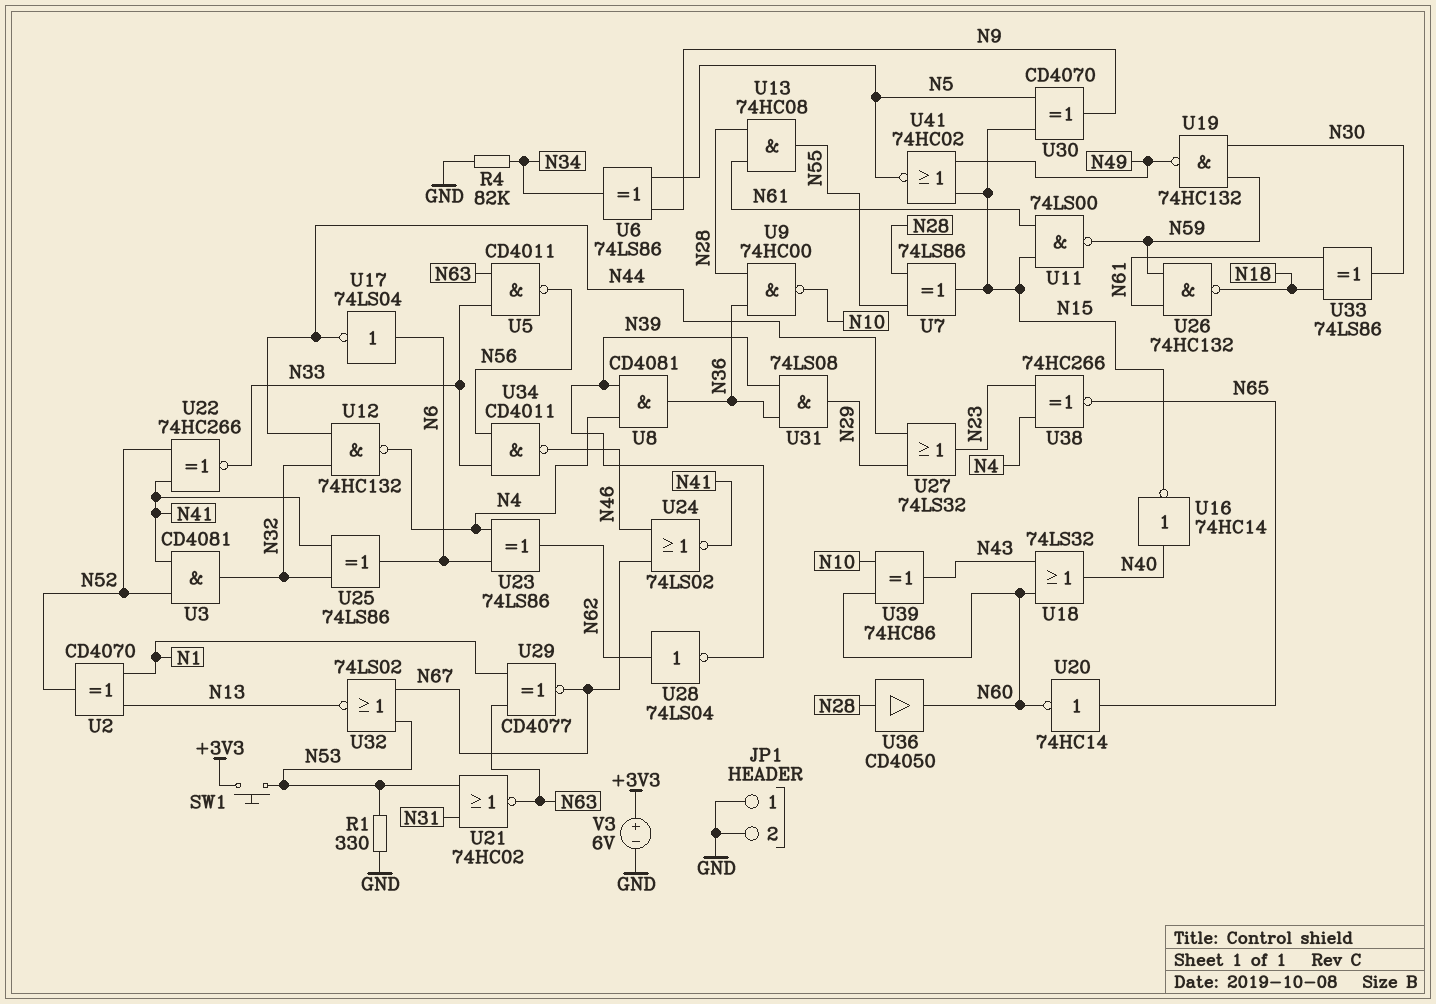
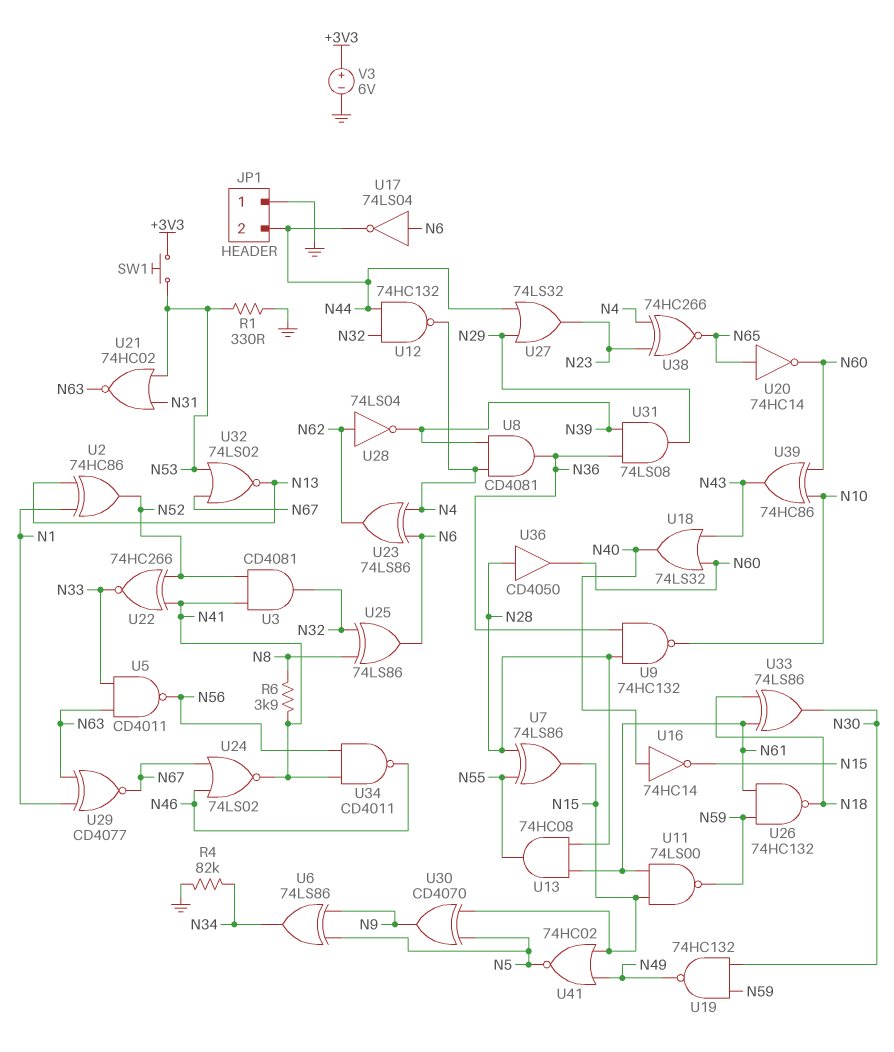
JP1 pin 2: GND -> N44
R6: none -> 3.9k (N8, N41)
U2: XOR CD4070 (in N1, in N13, out N52) -> XOR 74HC86 (in N1, in N13, out N52)
U9: NAND 74HC00 (in N28, in N36, out N10) -> NAND 74HC132 (in N28, in N36, out N10)
U25: XOR 74LS86 (in N32, in N41, out N6) -> XOR 74LS86 (in N8, in N32, out N6)
U34: NAND CD4011 (in N33, in N56, out N46) -> NAND CD4011 (in N41, in N56, out N46)

